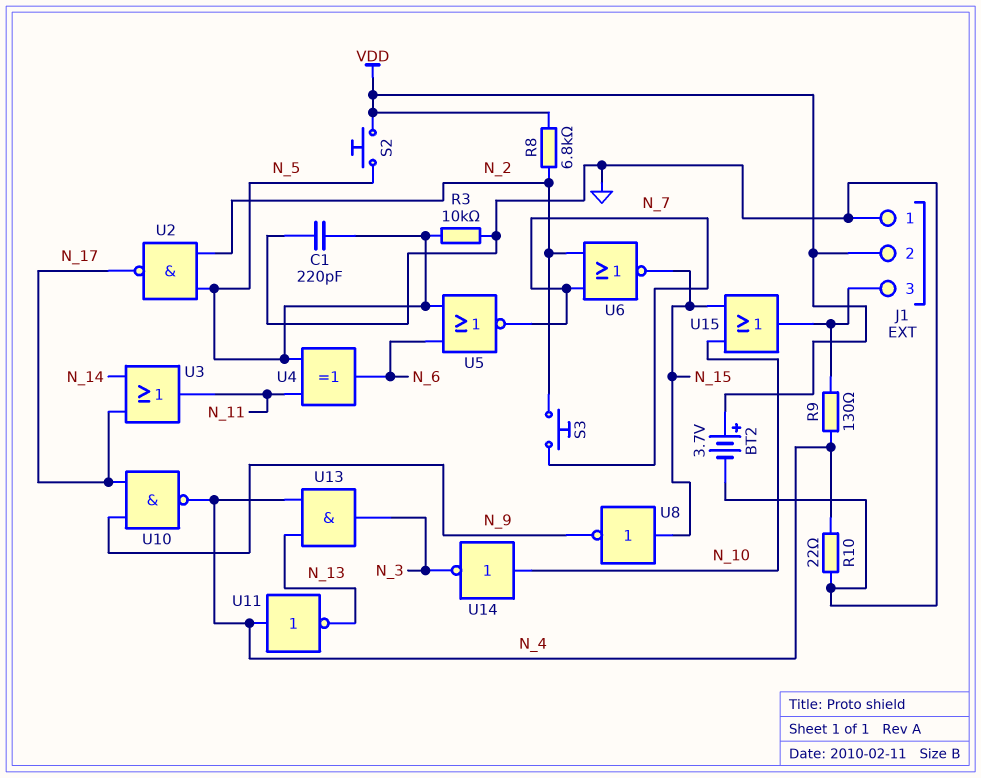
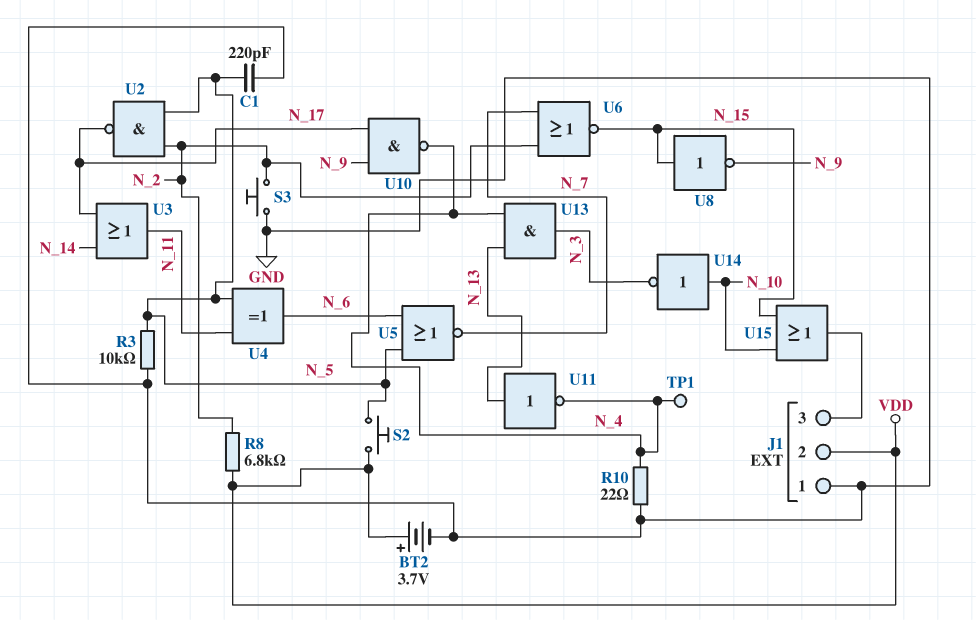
R9: 130 (J1/3, N_4) -> none
S3: button (N_2, N_7) -> button (GND, N_2)
TP1: none -> test point (N_4)
U11: NOT (in N_4, out N_13) -> NOT (in N_13, out N_4)

